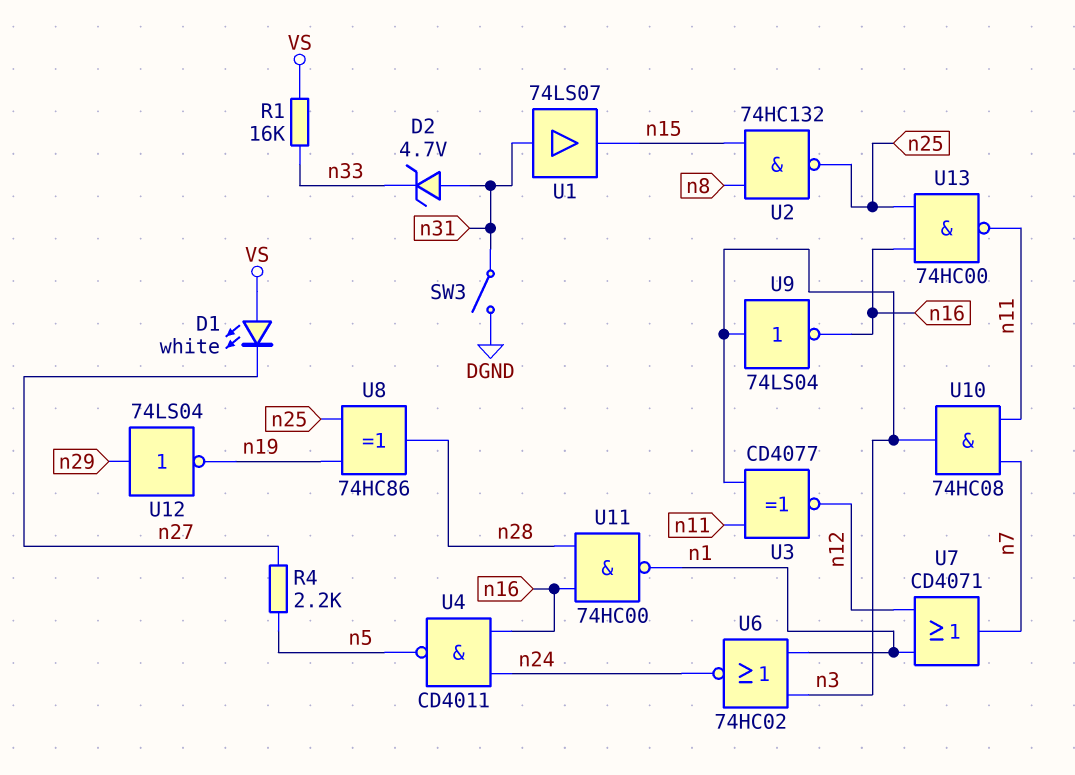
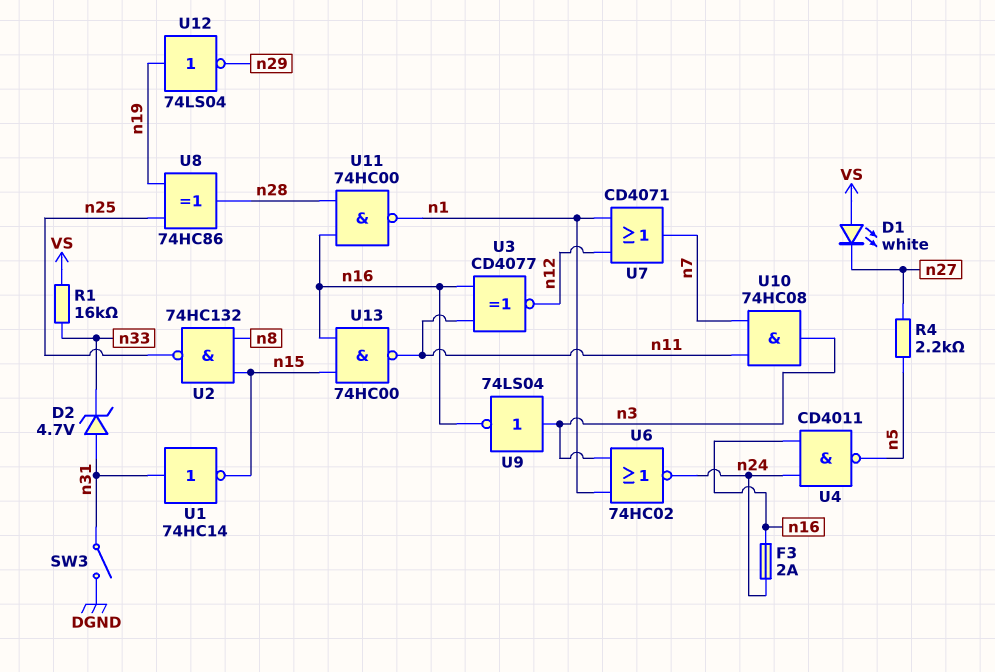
F3: none -> 2A (n16, n24)
U1: buffer 74LS07 (in n31, out n15) -> NOT 74HC14 (in n31, out n15)
U3: XNOR CD4077 (in n3, in n11, out n12) -> XNOR CD4077 (in n11, in n16, out n12)
U12: NOT 74LS04 (in n29, out n19) -> NOT 74LS04 (in n19, out n29)
U13: NAND 74HC00 (in n16, in n25, out n11) -> NAND 74HC00 (in n15, in n16, out n11)

